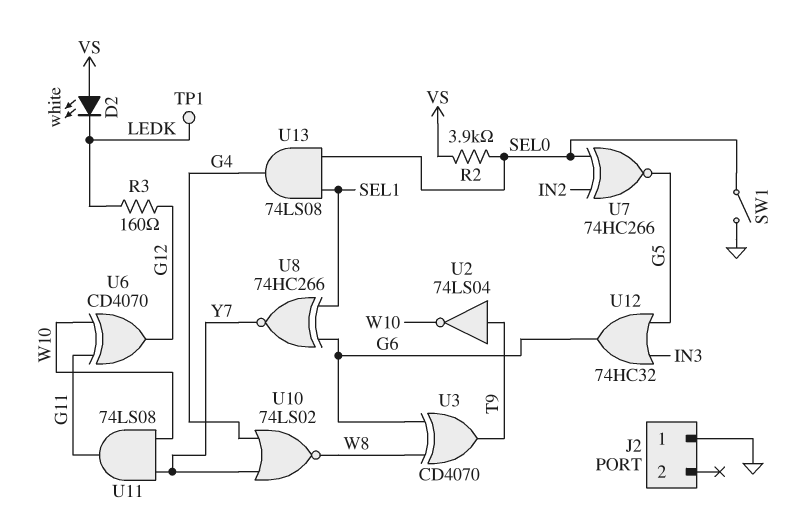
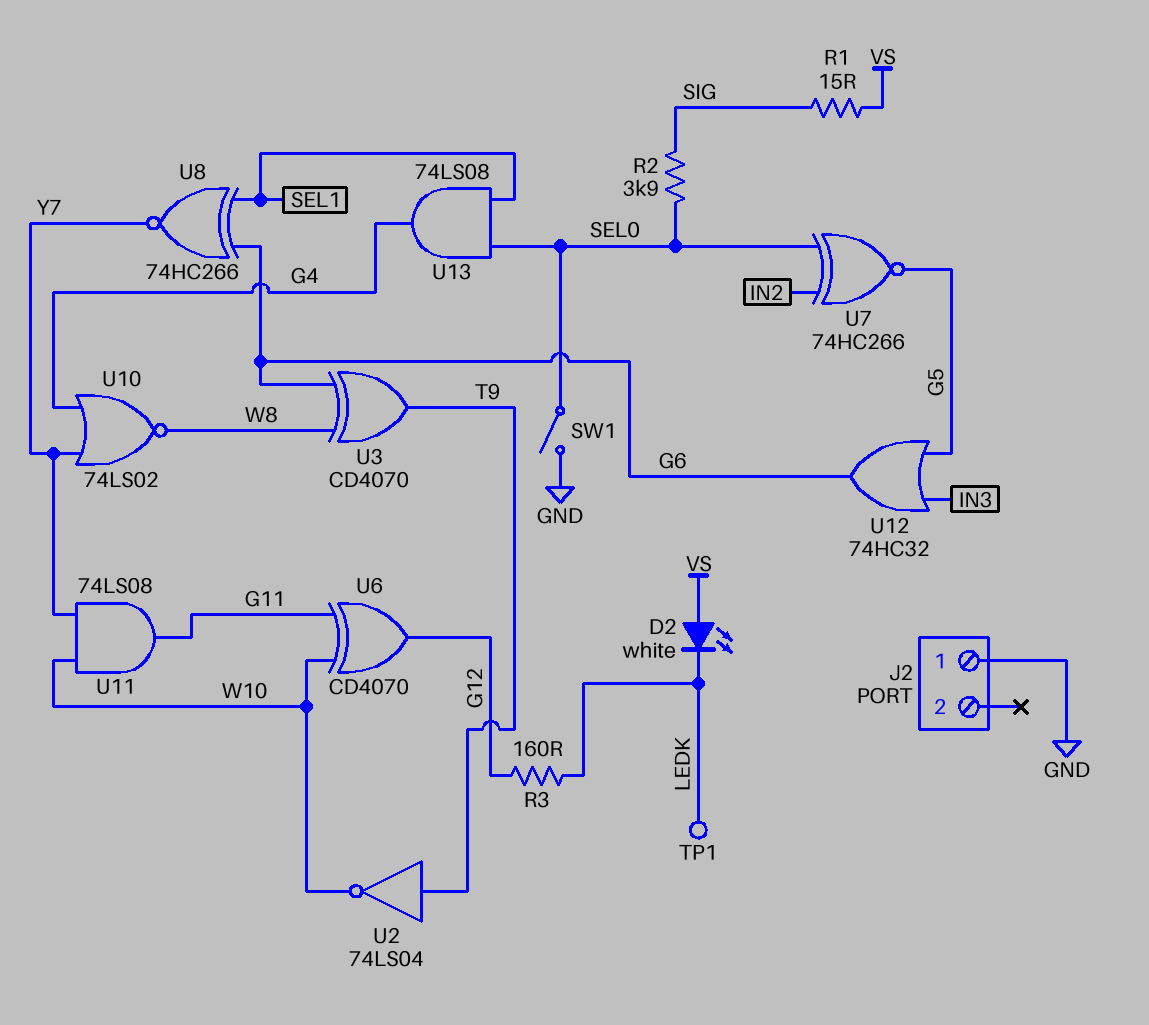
R1: none -> 15 (SIG, VS)
R2: 3.9k (SEL0, VS) -> 3.9k (SEL0, SIG)

